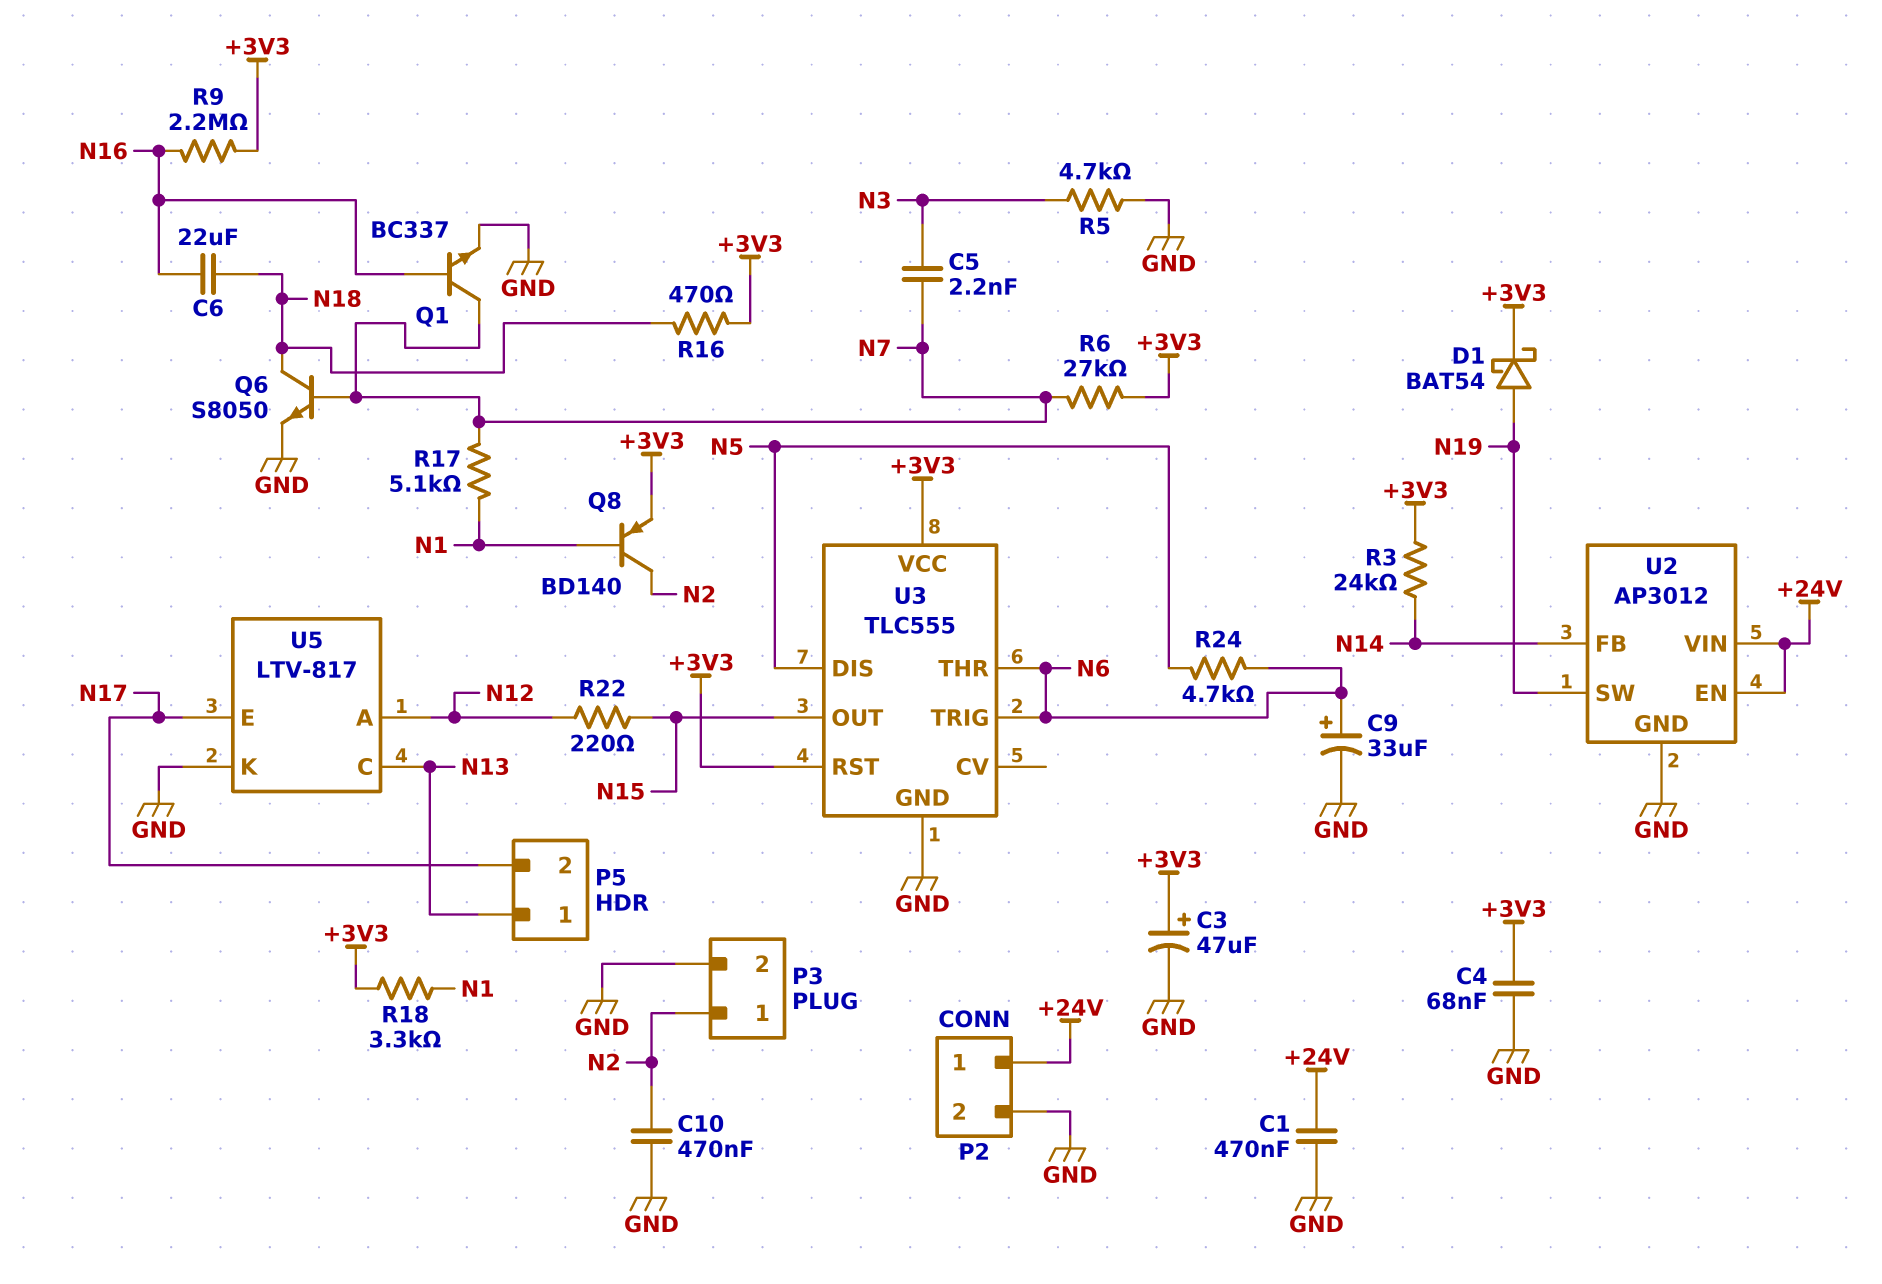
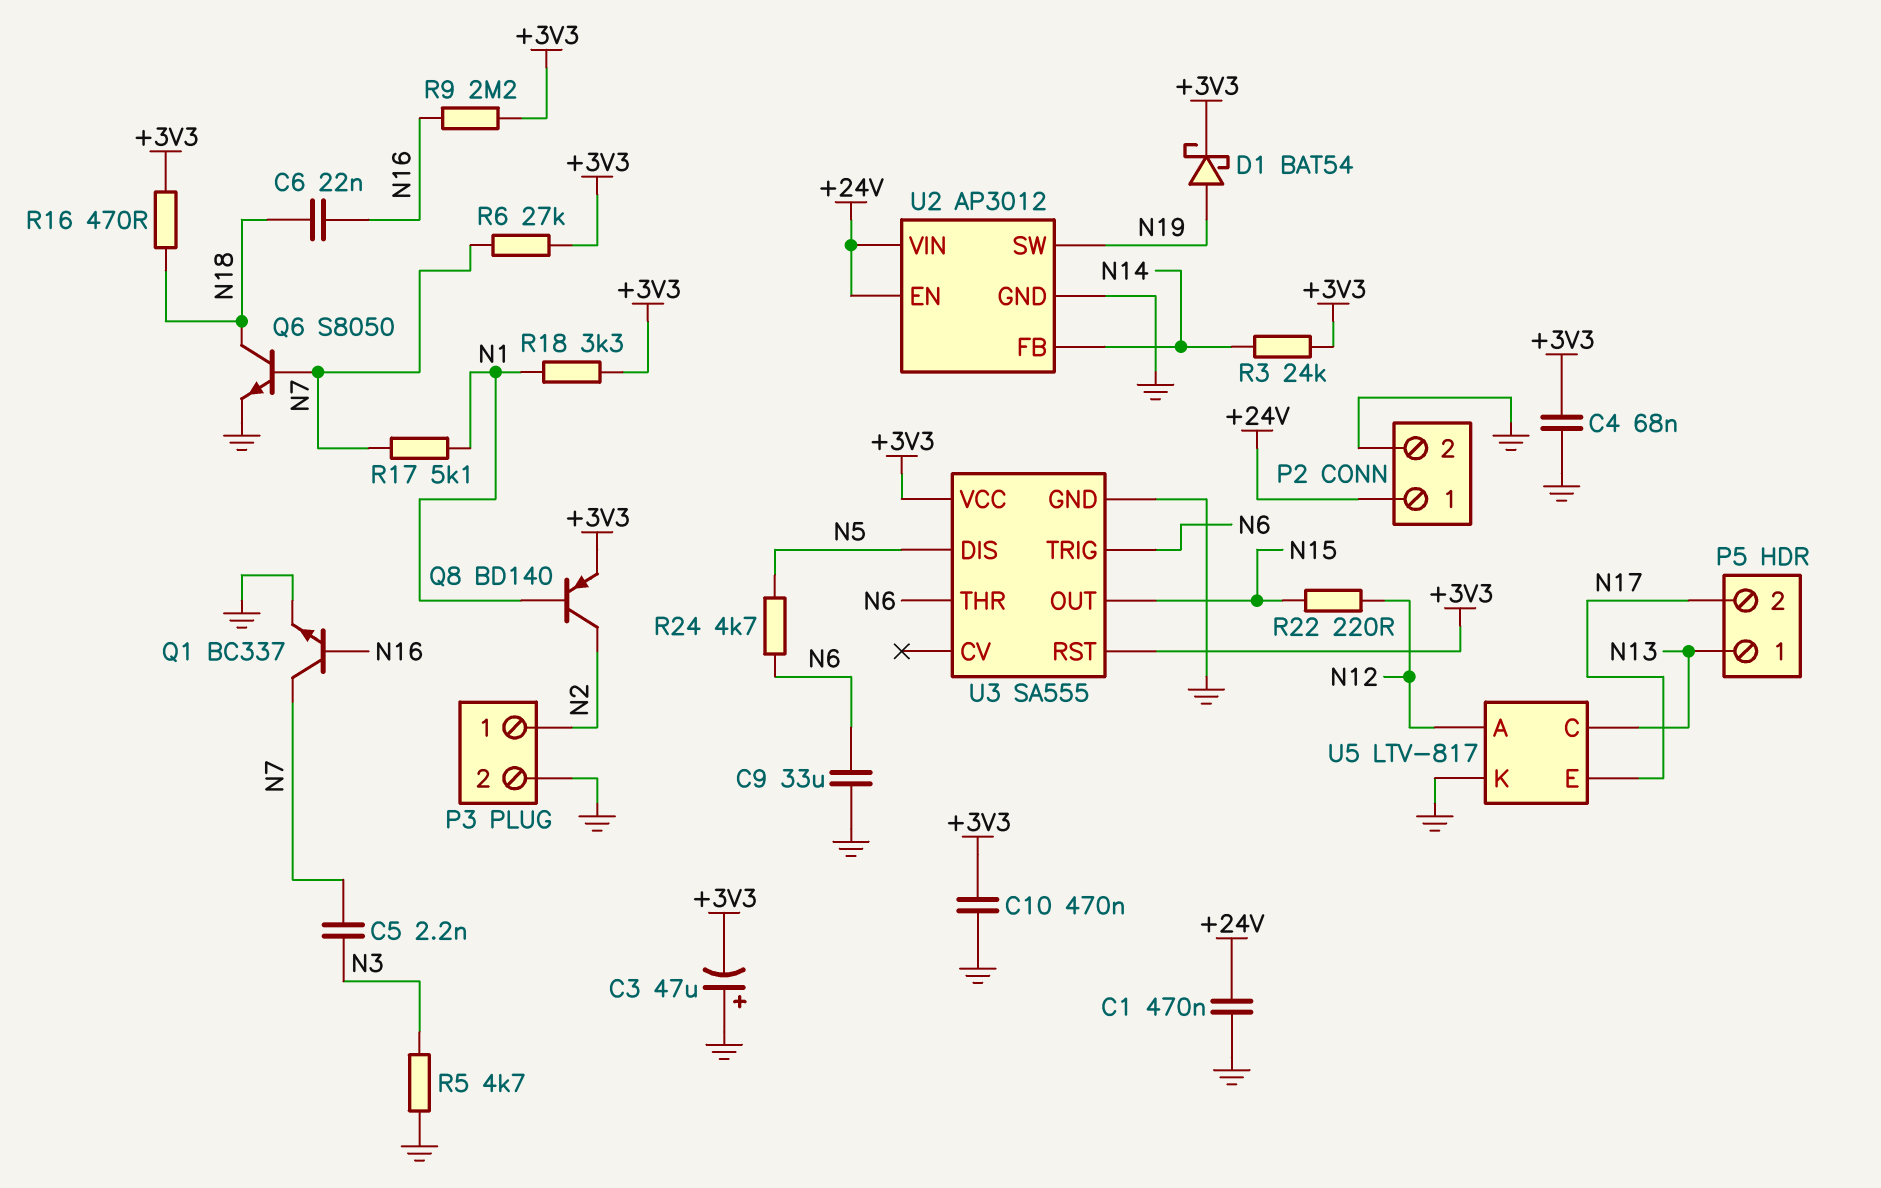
C3: 47uF (plus +3V3, minus GND) -> 47uF (plus GND, minus +3V3)
C6: 22uF (N16, N18) -> 22nF (N16, N18)
C9: 33uF (plus N6, minus GND) -> 33uF (GND, N6)
C10: 470nF (GND, N2) -> 470nF (+3V3, GND)
U3: TLC555 -> SA555

